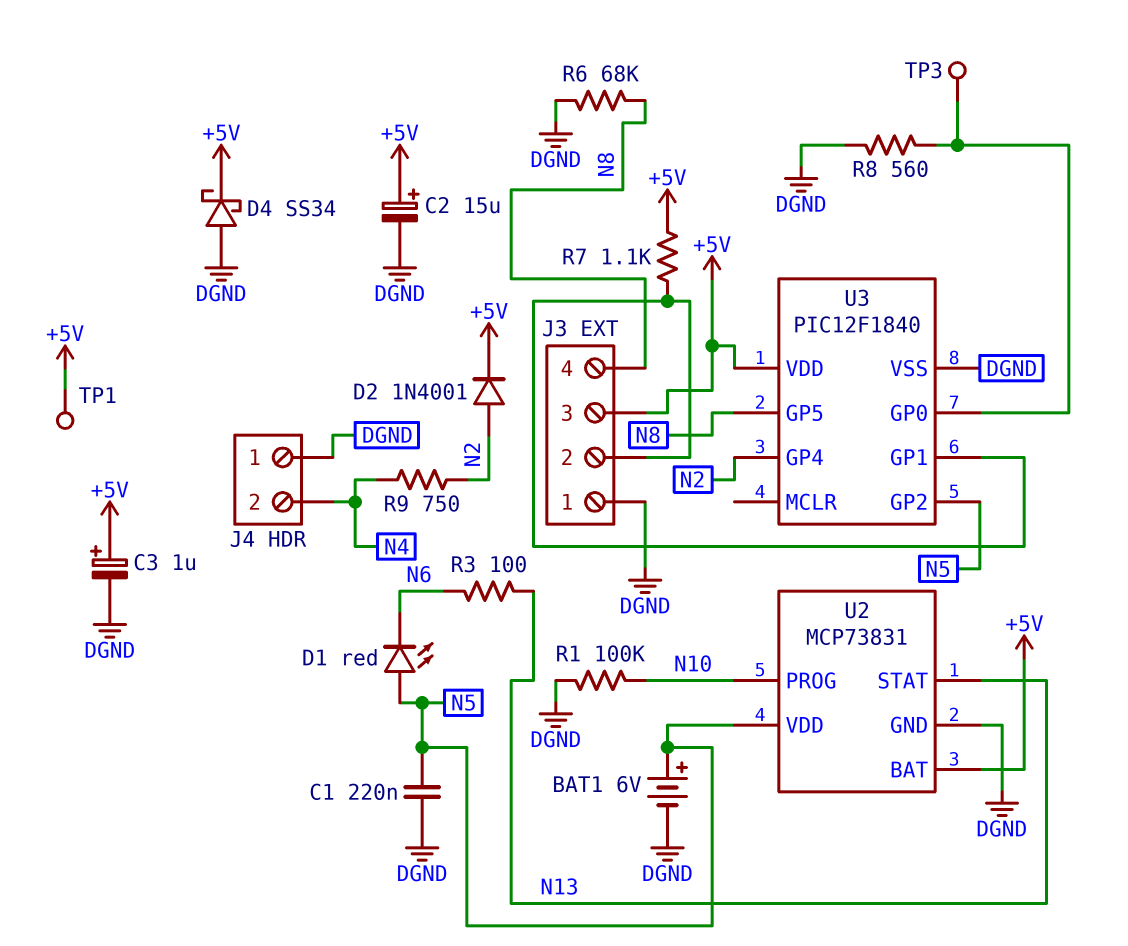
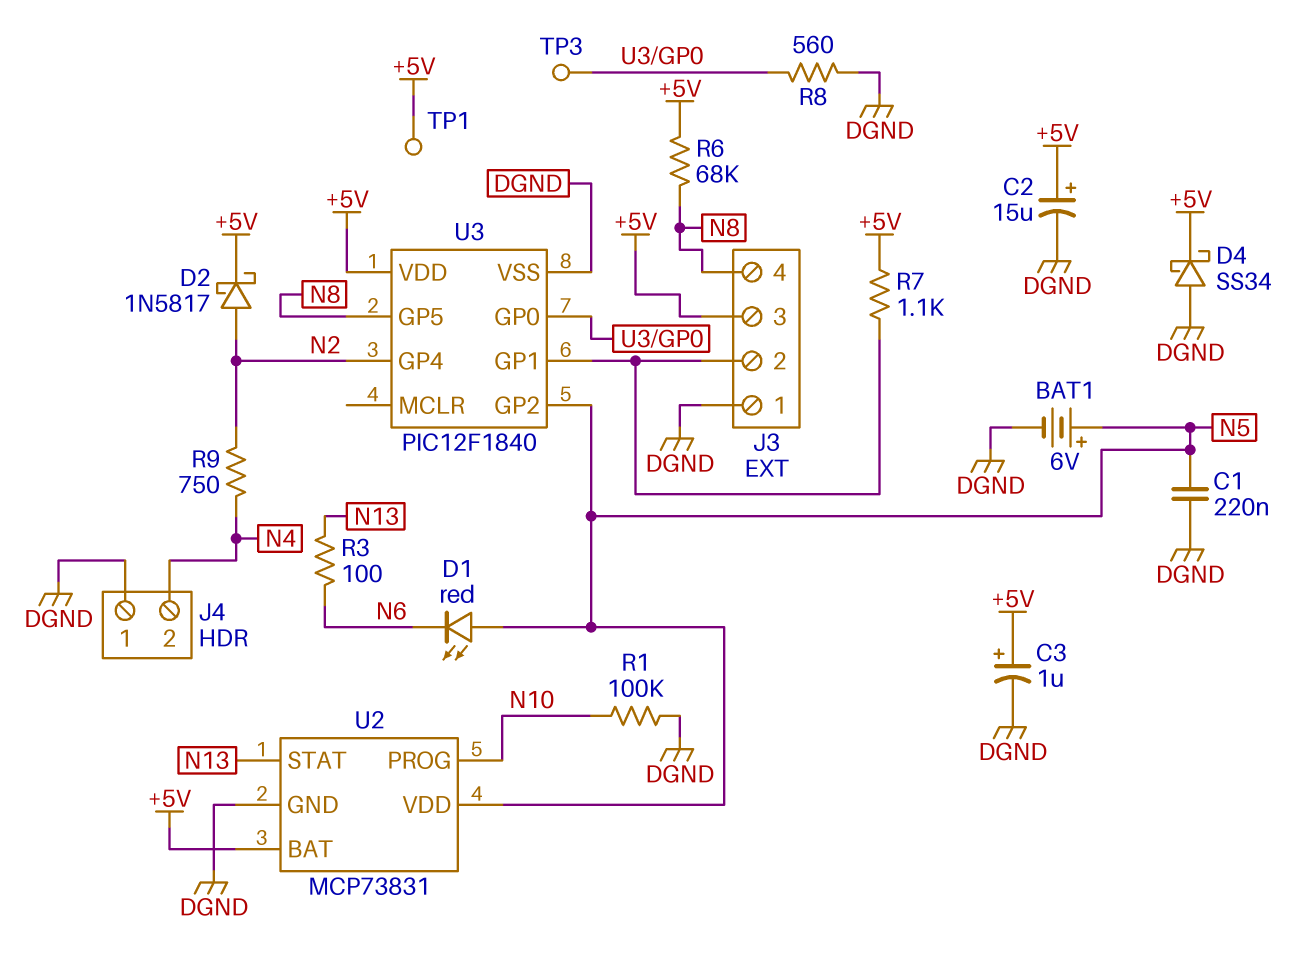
D2: diode 1N4001 (A N2, K +5V) -> schottky 1N5817 (A N2, K +5V)
R6: 68k (DGND, N8) -> 68k (+5V, N8)

